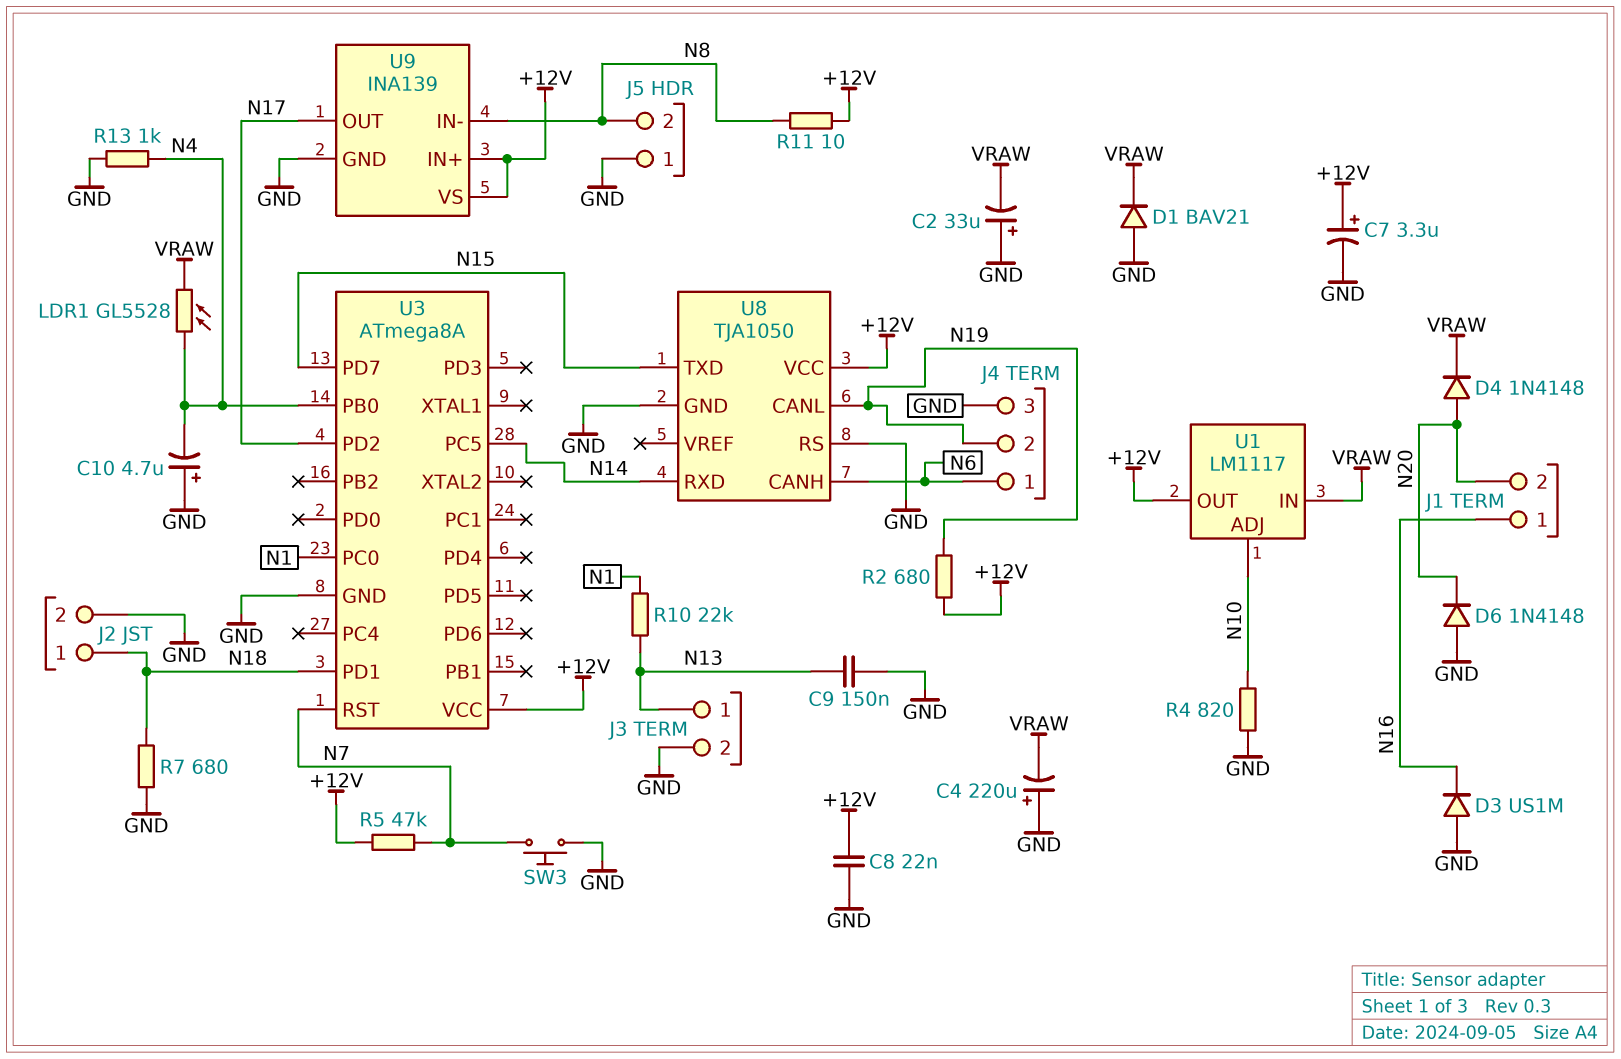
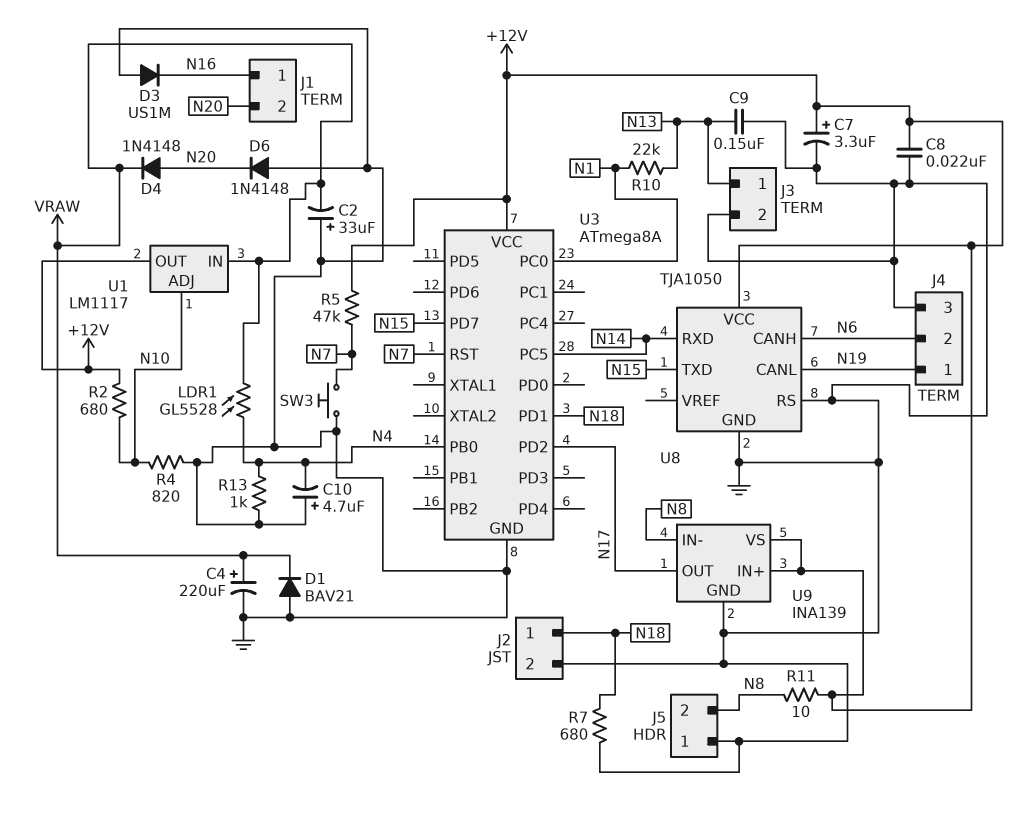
C4: 220uF (plus GND, minus VRAW) -> 220uF (plus VRAW, minus GND)
J4 pin 1: N6 -> N19
J4 pin 2: N19 -> N6
R2: 680 (+12V, N19) -> 680 (+12V, N10)

